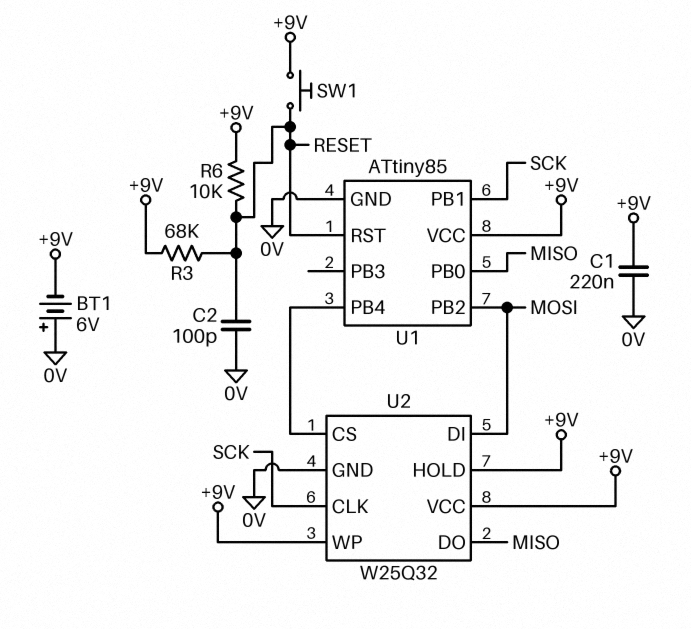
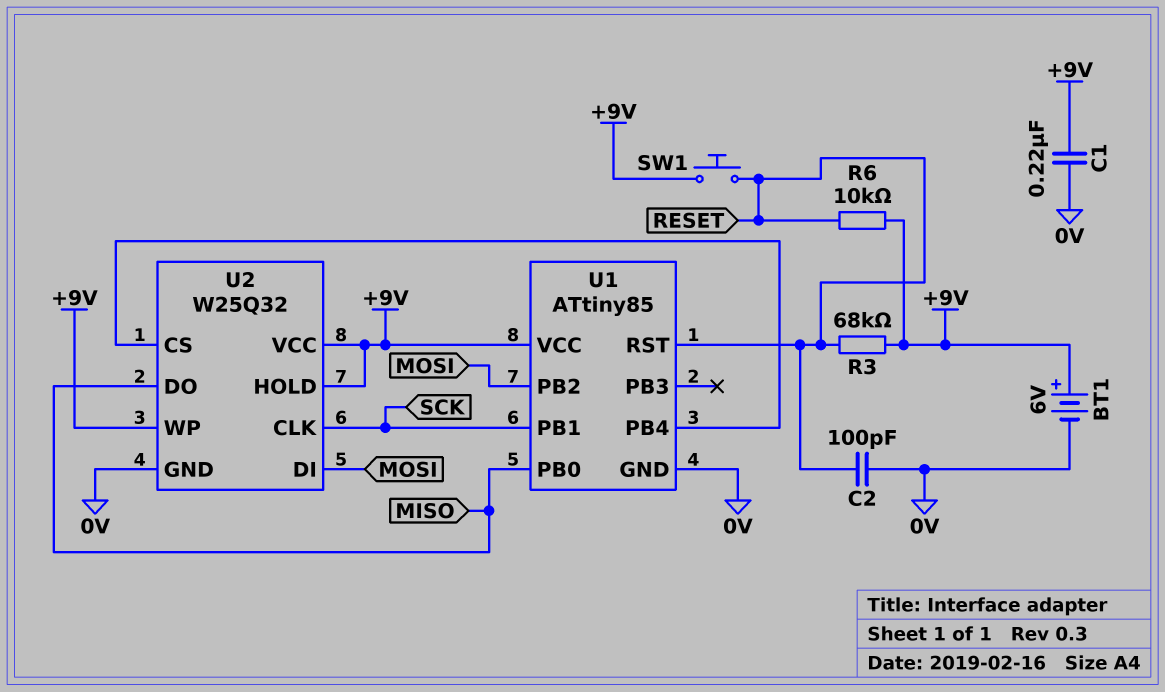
BT1: 6V (plus 0V, minus +9V) -> 6V (plus +9V, minus 0V)

